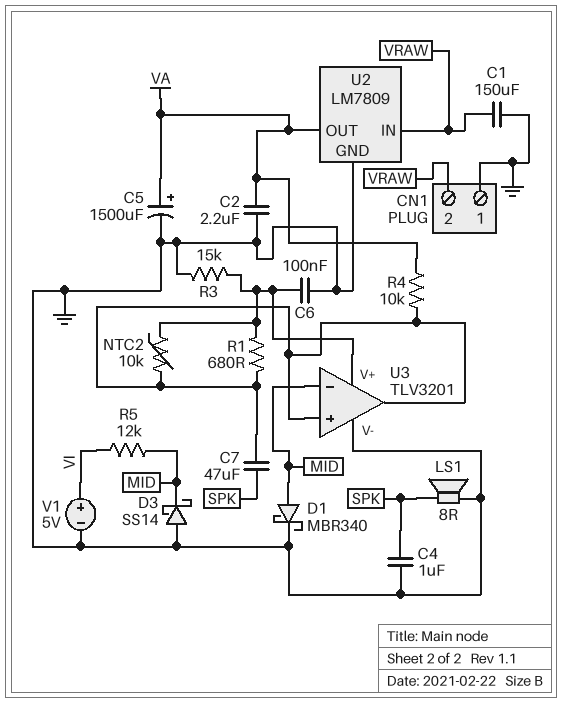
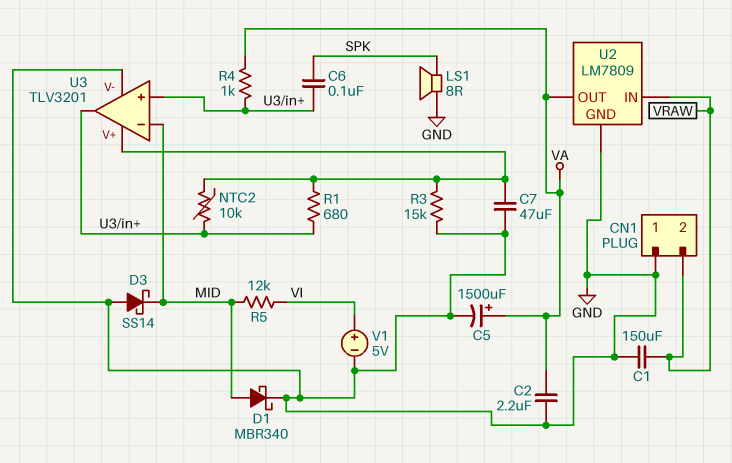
C4: 1uF (GND, SPK) -> none
C6: 100nF (GND, U3/V+) -> 100nF (SPK, U3/in+)
C7: 47uF (SPK, U3/in+) -> 47uF (GND, U3/V+)
R4: 10k (U3/in+, VA) -> 1k (U3/in+, VA)

